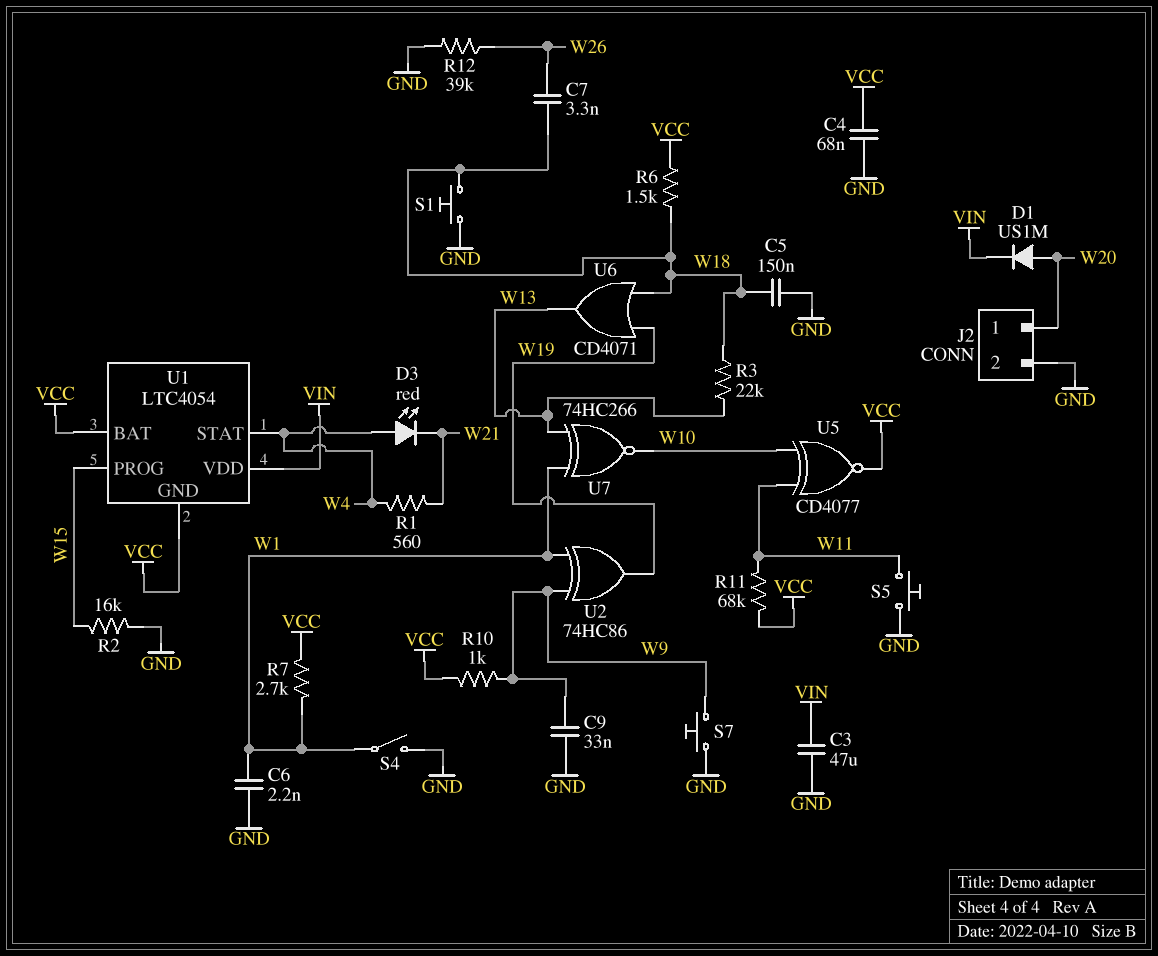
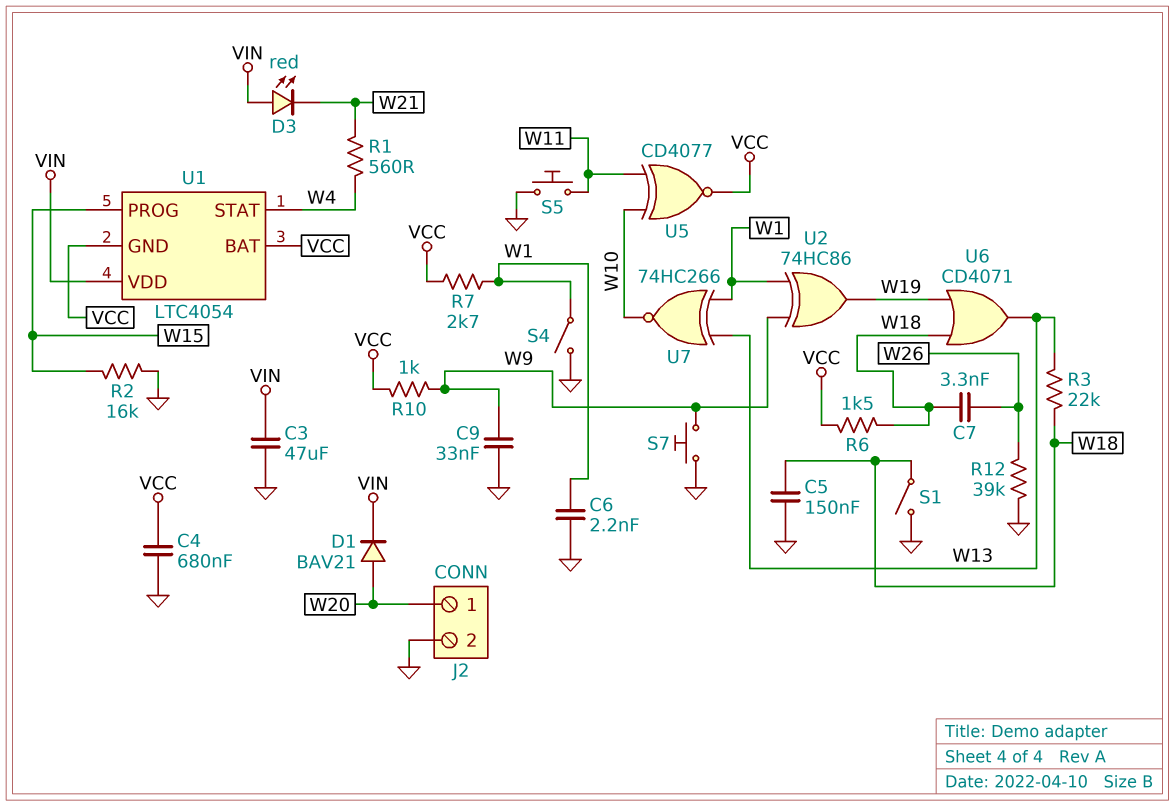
C4: 68nF (GND, VCC) -> 680nF (GND, VCC)
D1: diode US1M (A W20, K VIN) -> diode BAV21 (A W20, K VIN)
D3: LED red (A W4, K W21) -> LED red (A VIN, K W21)
R11: 68k (VCC, W11) -> none
S1: button (GND, W18) -> switch (GND, W18)

